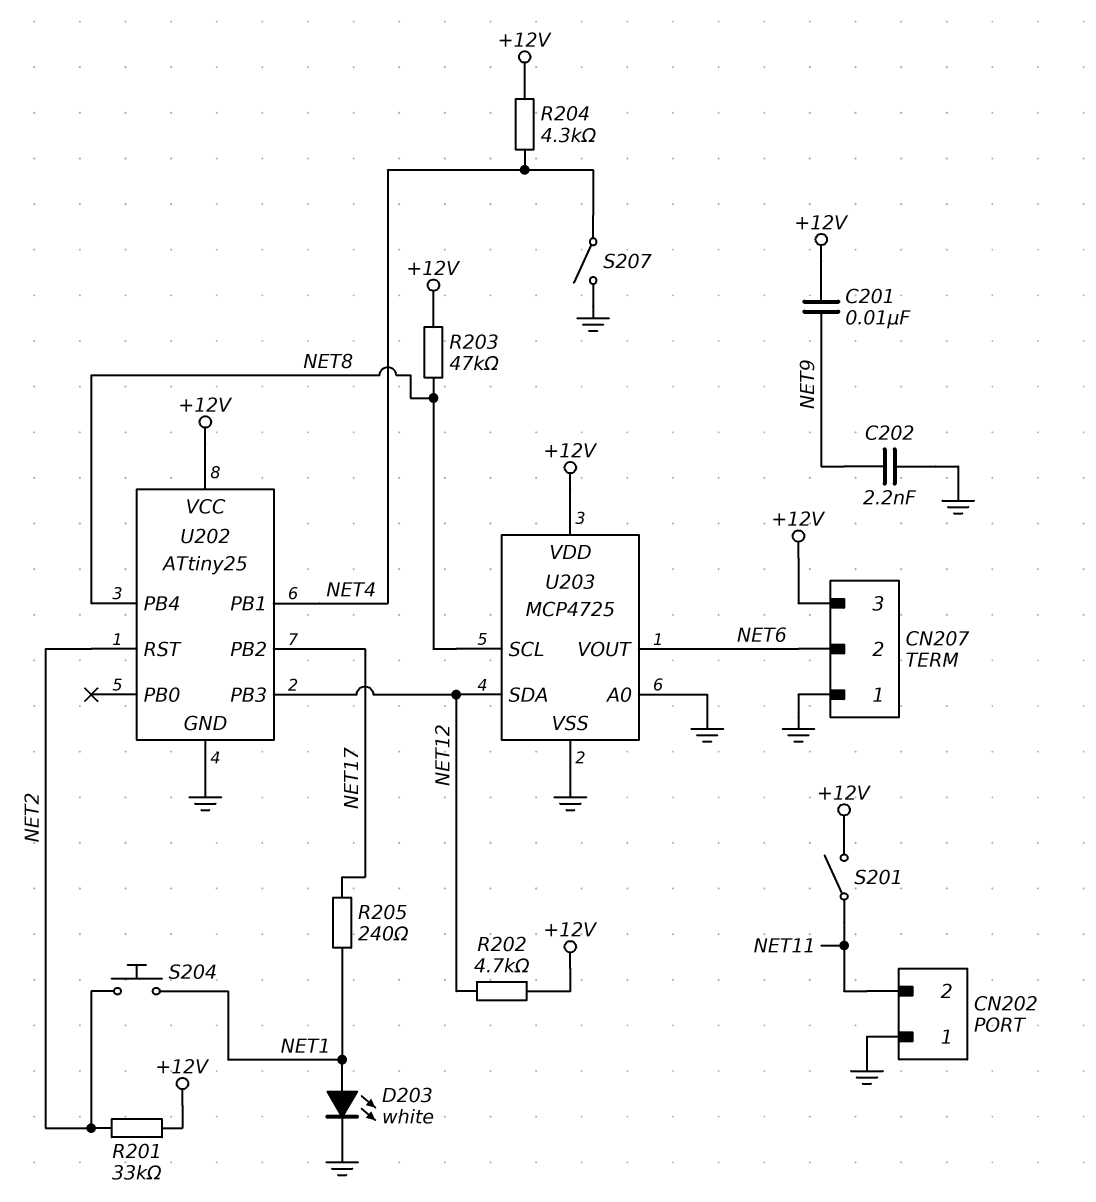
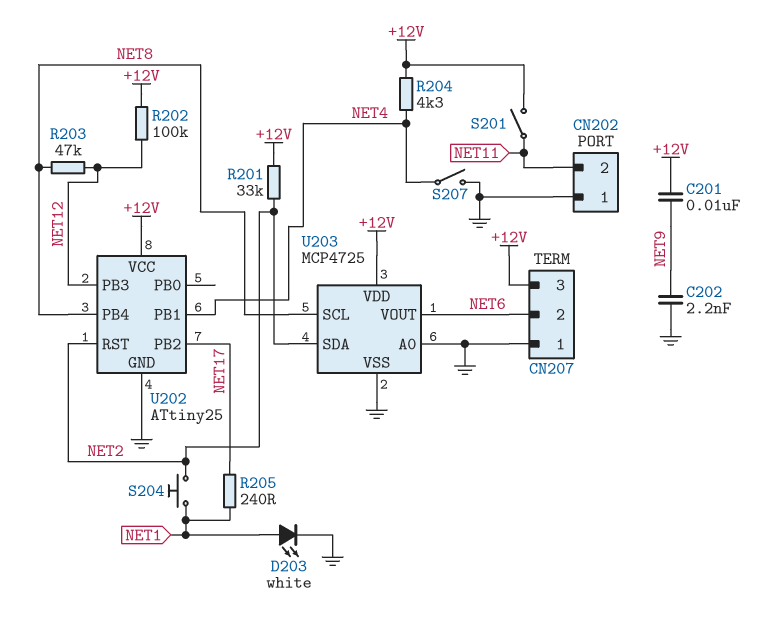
R202: 4.7k (+12V, NET12) -> 100k (+12V, NET12)
R203: 47k (+12V, NET8) -> 47k (NET8, NET12)
U203 pin SDA: NET12 -> NET2

